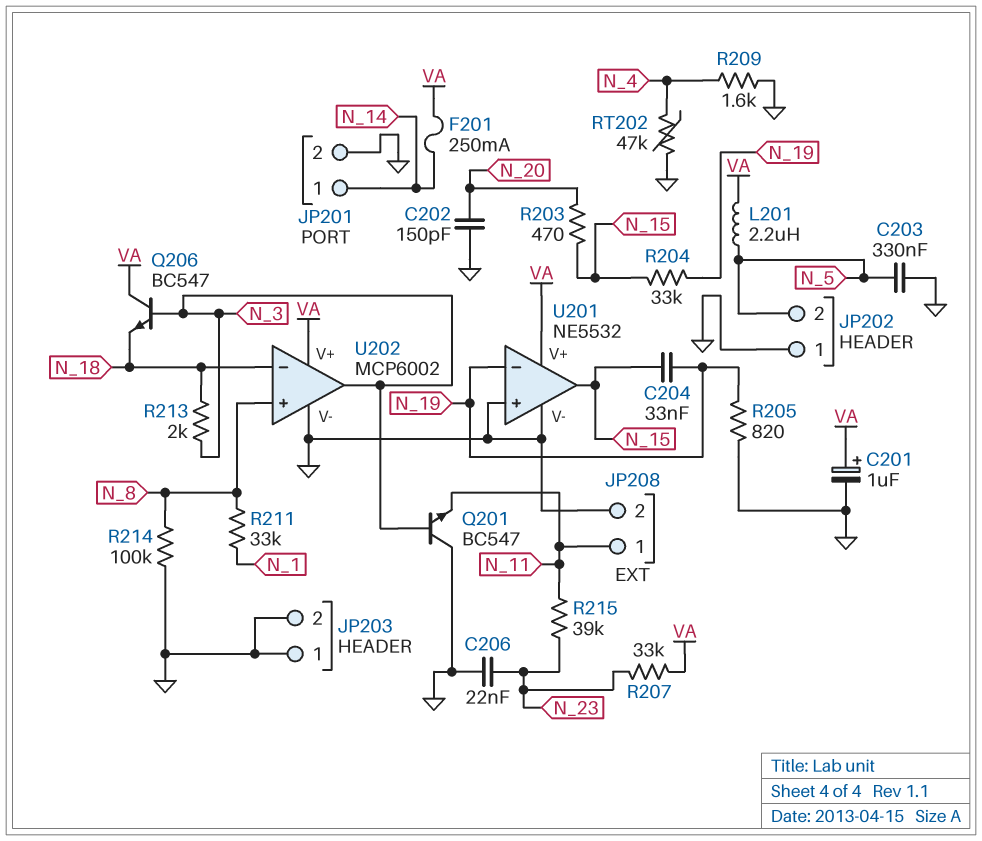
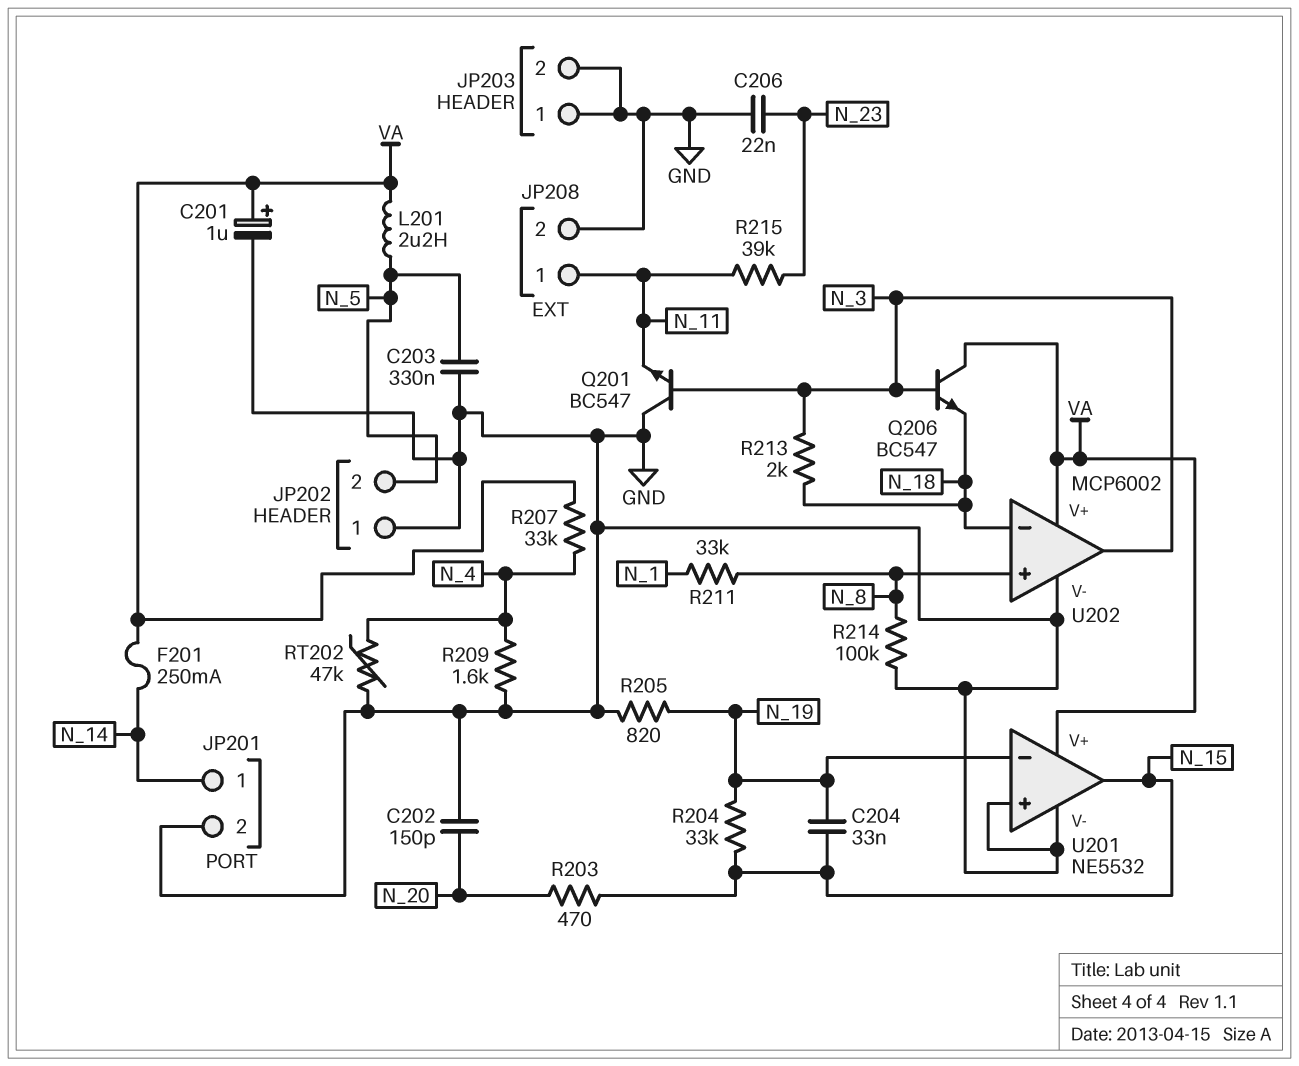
R207: 33k (N_23, VA) -> 33k (N_4, VA)

